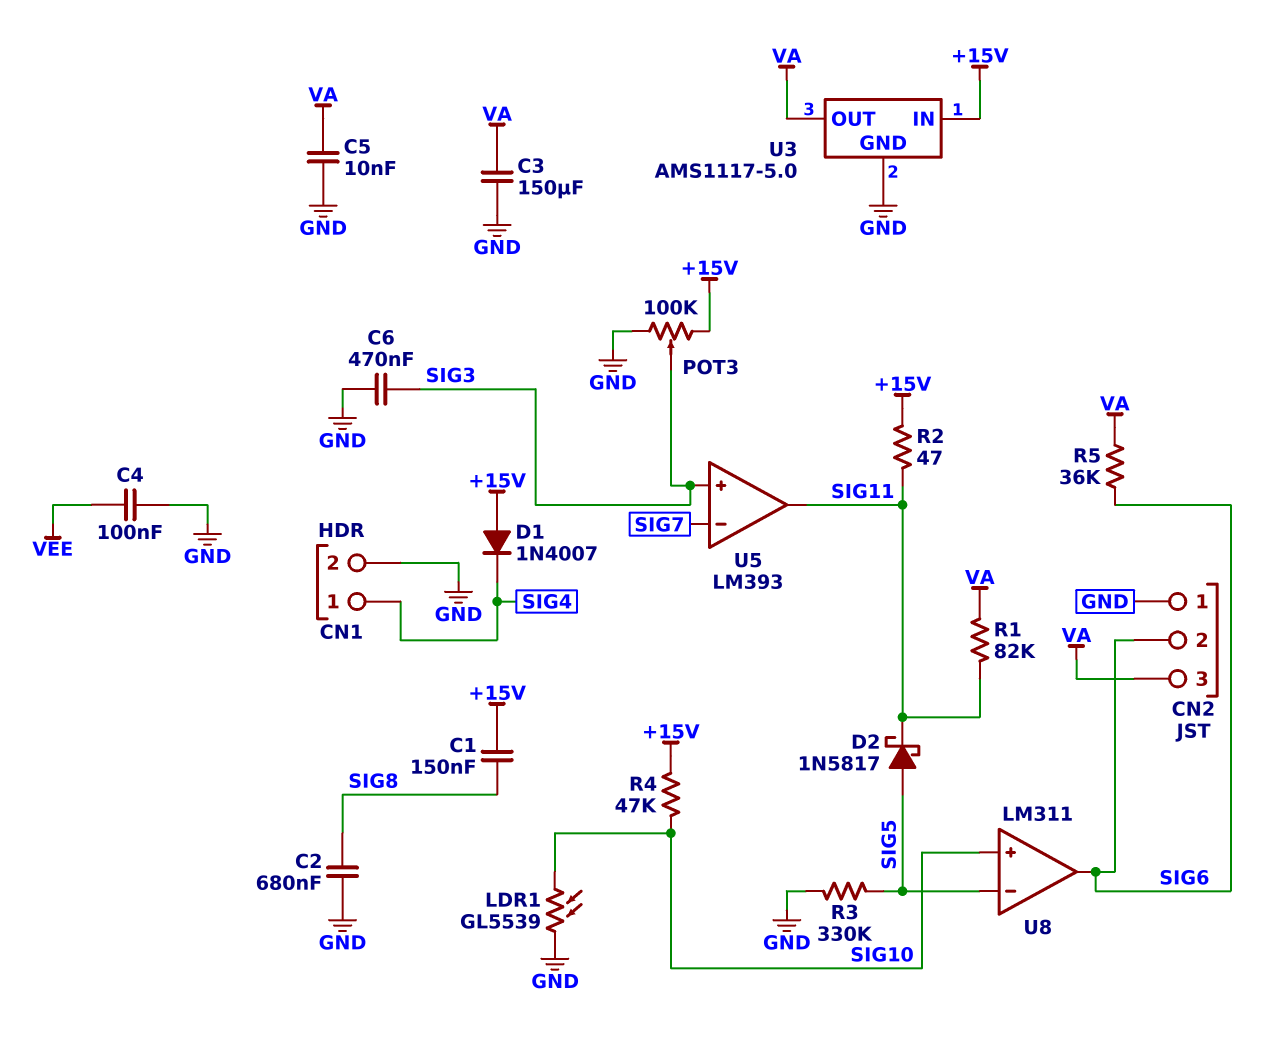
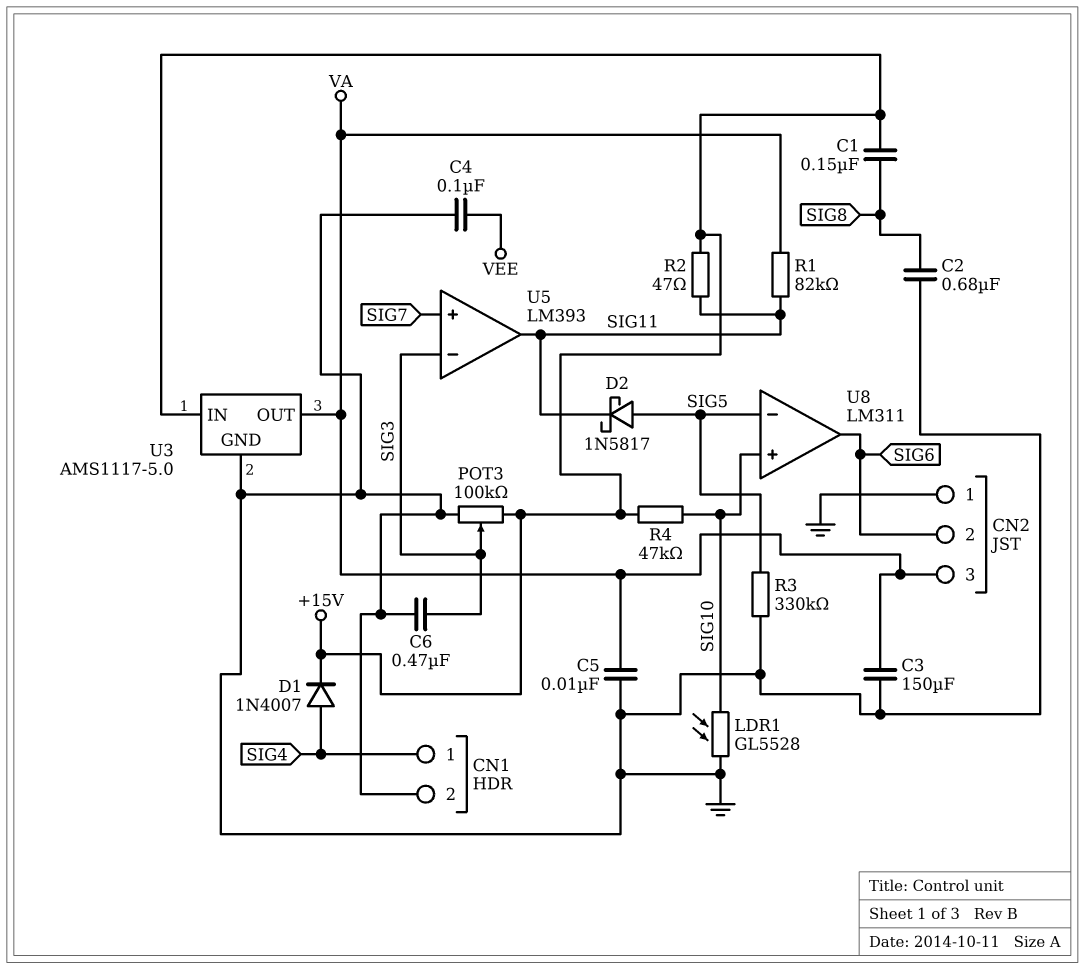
D1: diode 1N4007 (A +15V, K SIG4) -> diode 1N4007 (A SIG4, K +15V)
LDR1: GL5539 (GND, SIG10) -> GL5528 (GND, SIG10)
R5: 36k (SIG6, VA) -> none
U5 pin in+: SIG3 -> SIG7
U5 pin in-: SIG7 -> SIG3

